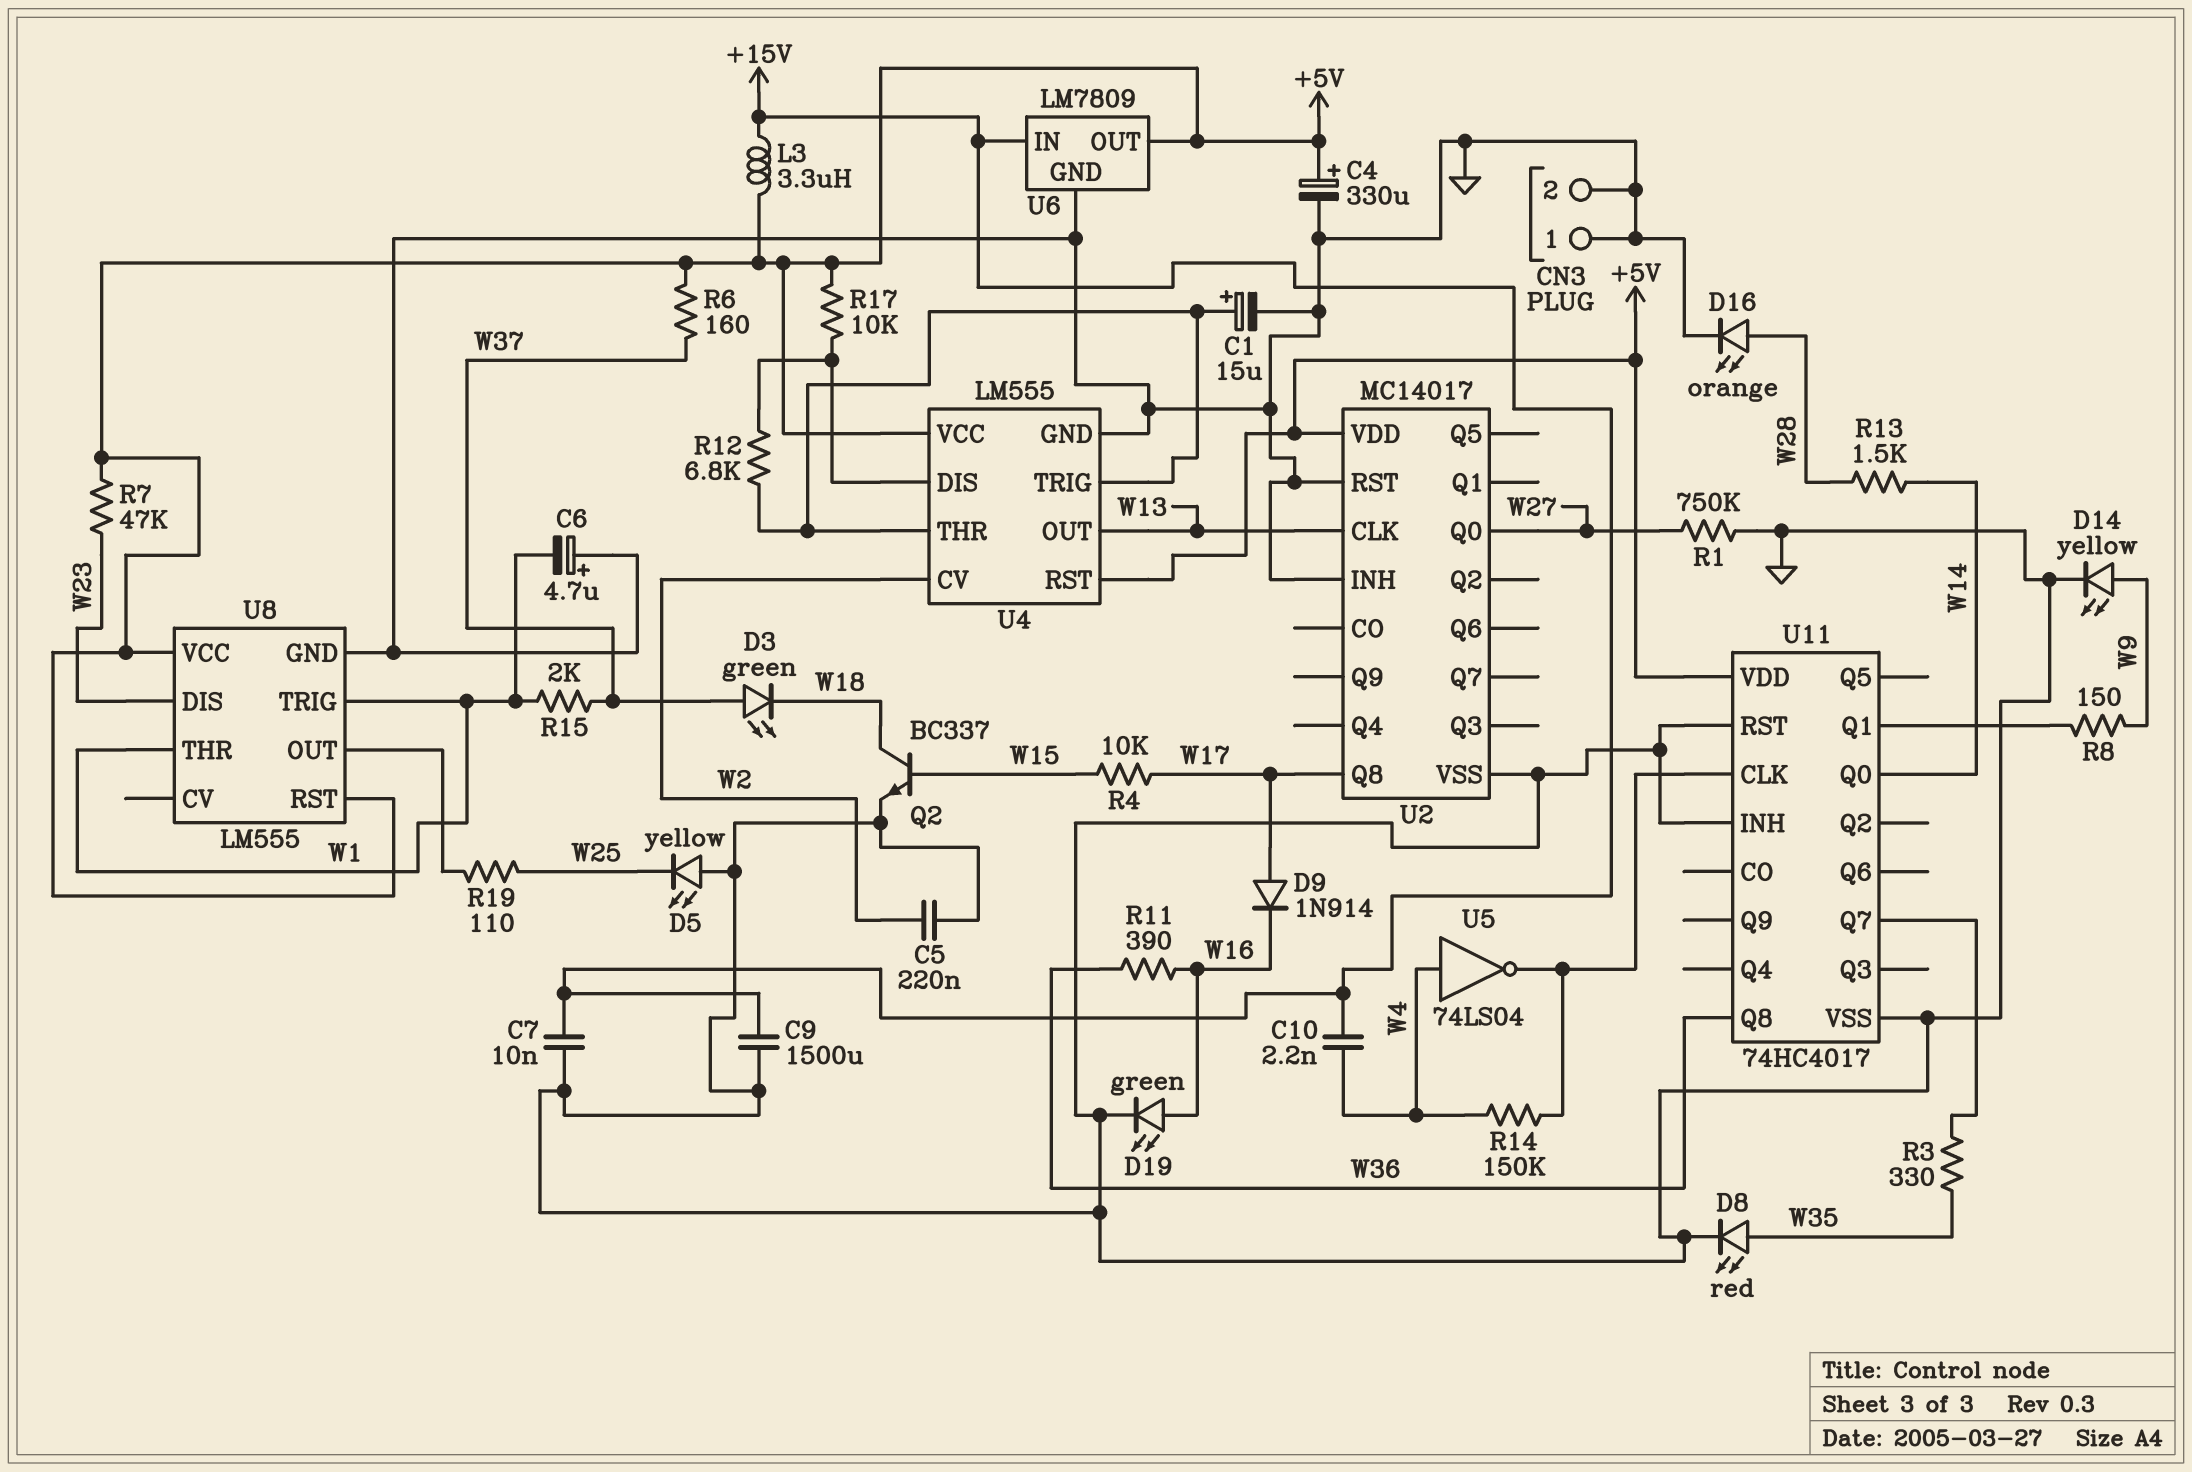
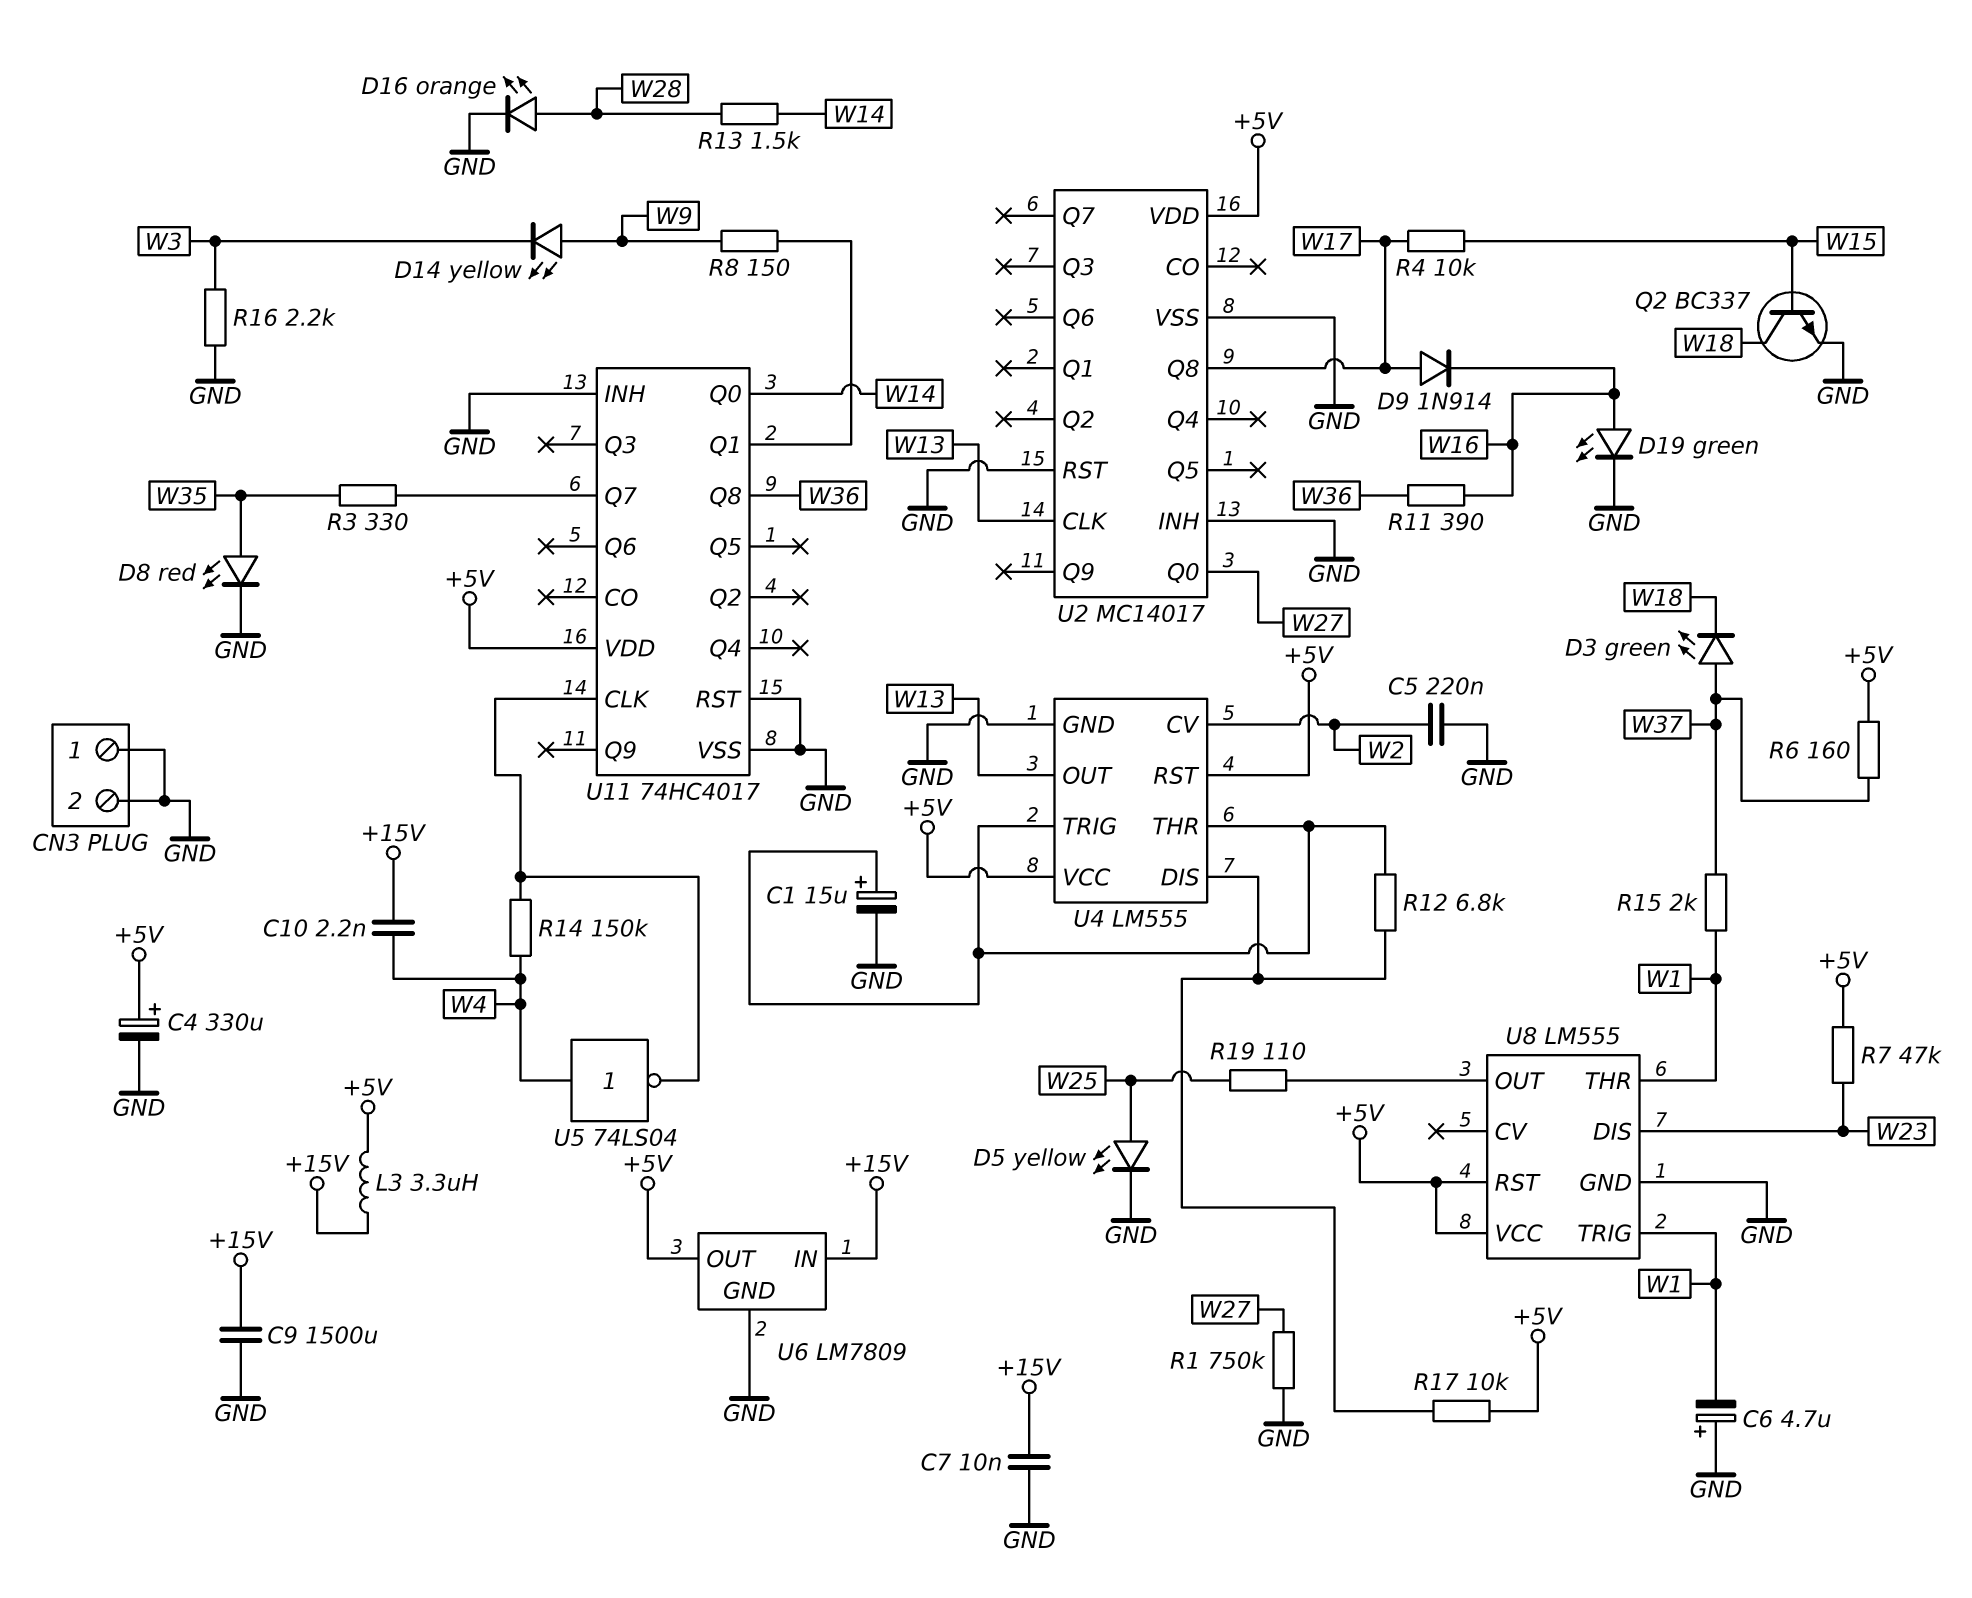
D5: LED yellow (A GND, K W25) -> LED yellow (A W25, K GND)
D14: LED yellow (A W9, K GND) -> LED yellow (A W9, K W3)
R16: none -> 2.2k (GND, W3)

